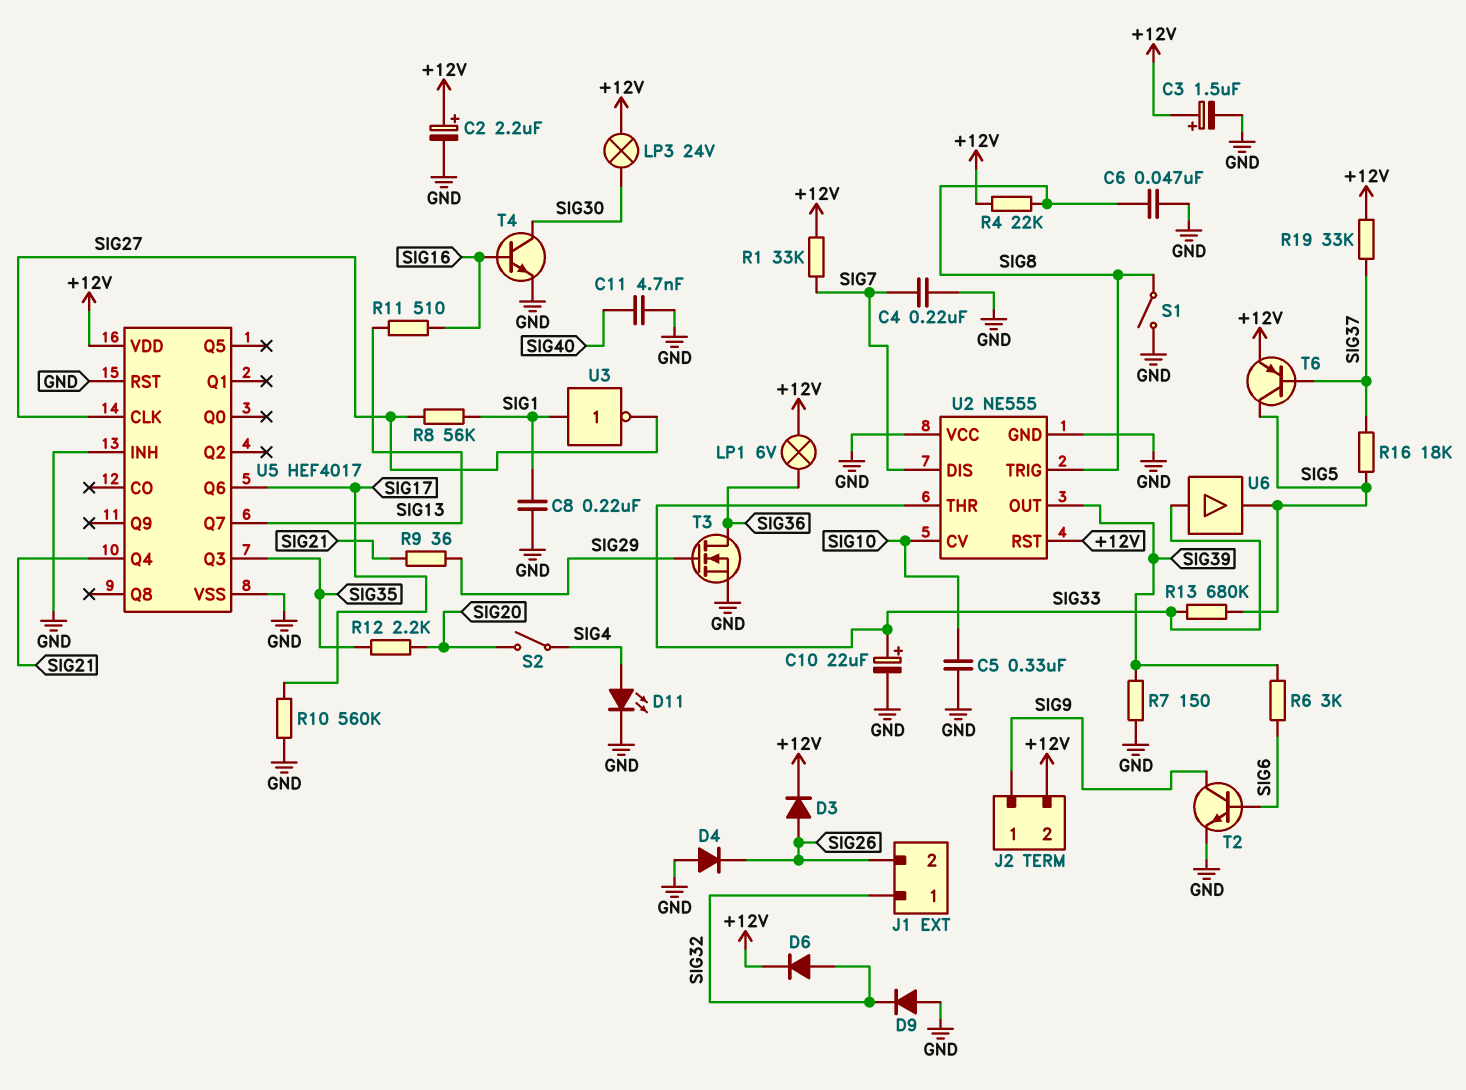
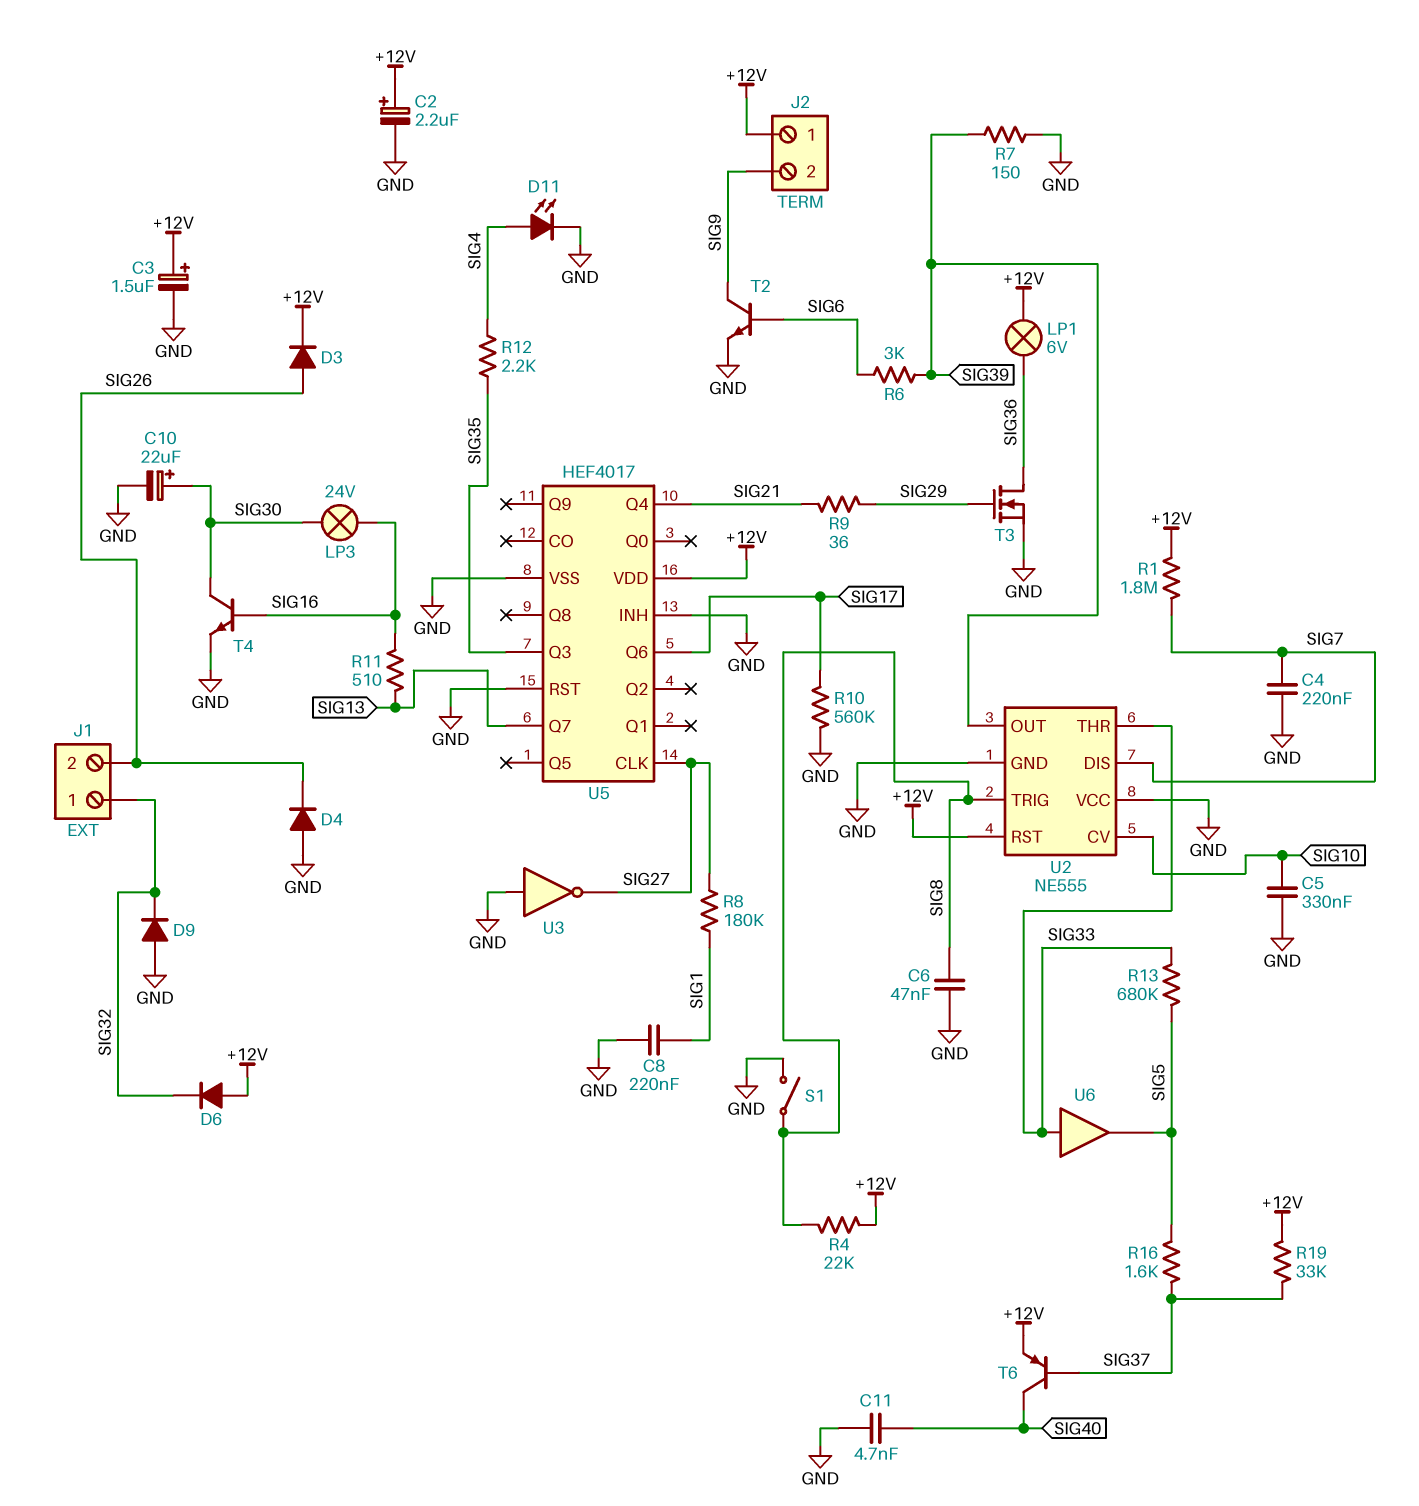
C10: 22uF (plus SIG33, minus GND) -> 22uF (plus SIG30, minus GND)
D6: diode (A SIG32, K +12V) -> diode (A +12V, K SIG32)
J2 pin 1: SIG9 -> +12V
J2 pin 2: +12V -> SIG9
LP3: lamp 24V (+12V, SIG30) -> lamp 24V (SIG16, SIG30)
R1: 33k (+12V, SIG7) -> 1.8M (+12V, SIG7)
R8: 56k (SIG1, SIG27) -> 180k (SIG1, SIG27)
R12: 2.2k (SIG20, SIG35) -> 2.2k (SIG4, SIG35)
R16: 18k (SIG5, SIG37) -> 1.6k (SIG5, SIG37)
S2: switch (SIG4, SIG20) -> none
T6: PNP (B SIG37, C SIG5, E +12V) -> PNP (B SIG37, C SIG40, E +12V)
U3: NOT (in SIG1, out SIG27) -> NOT (in GND, out SIG27)

